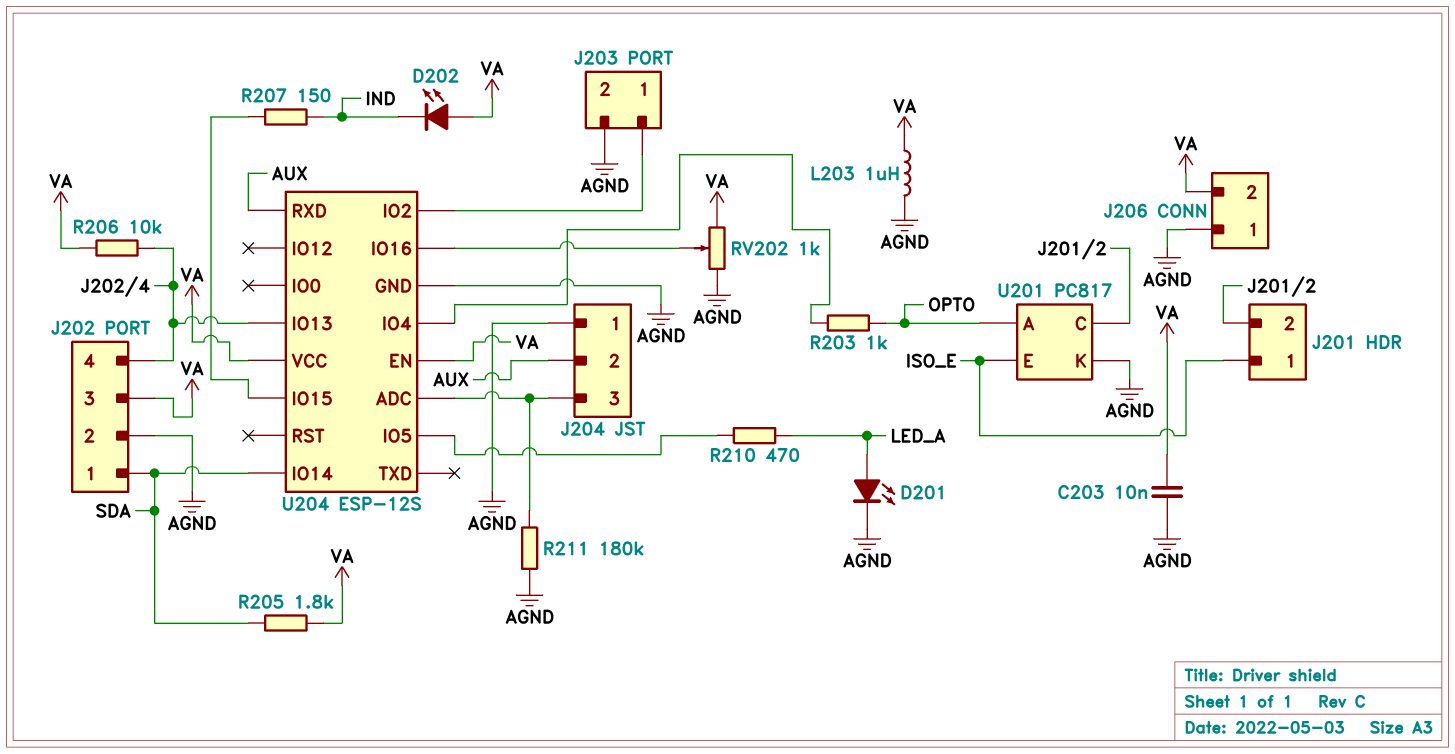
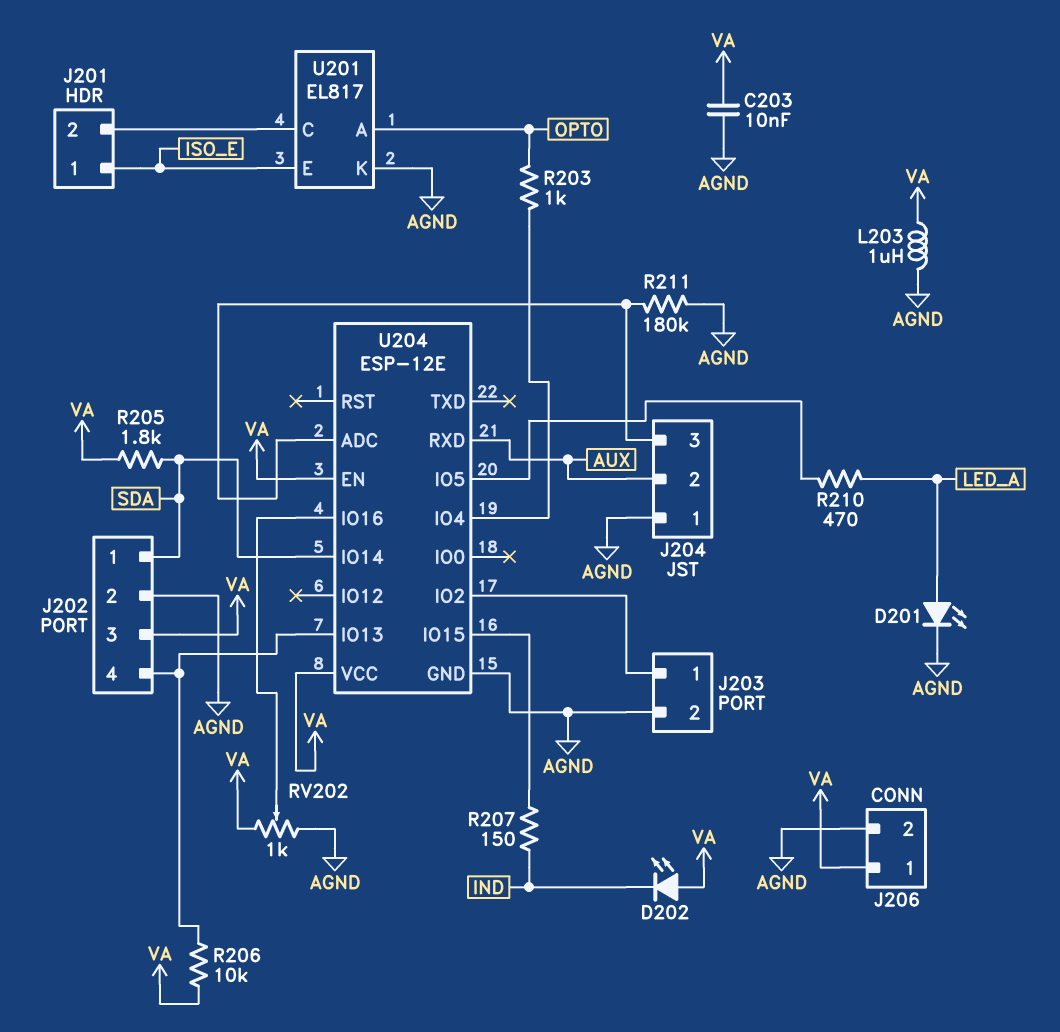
J206 pin 1: AGND -> VA
J206 pin 2: VA -> AGND
U201: PC817 -> EL817
U204: ESP-12S -> ESP-12E

